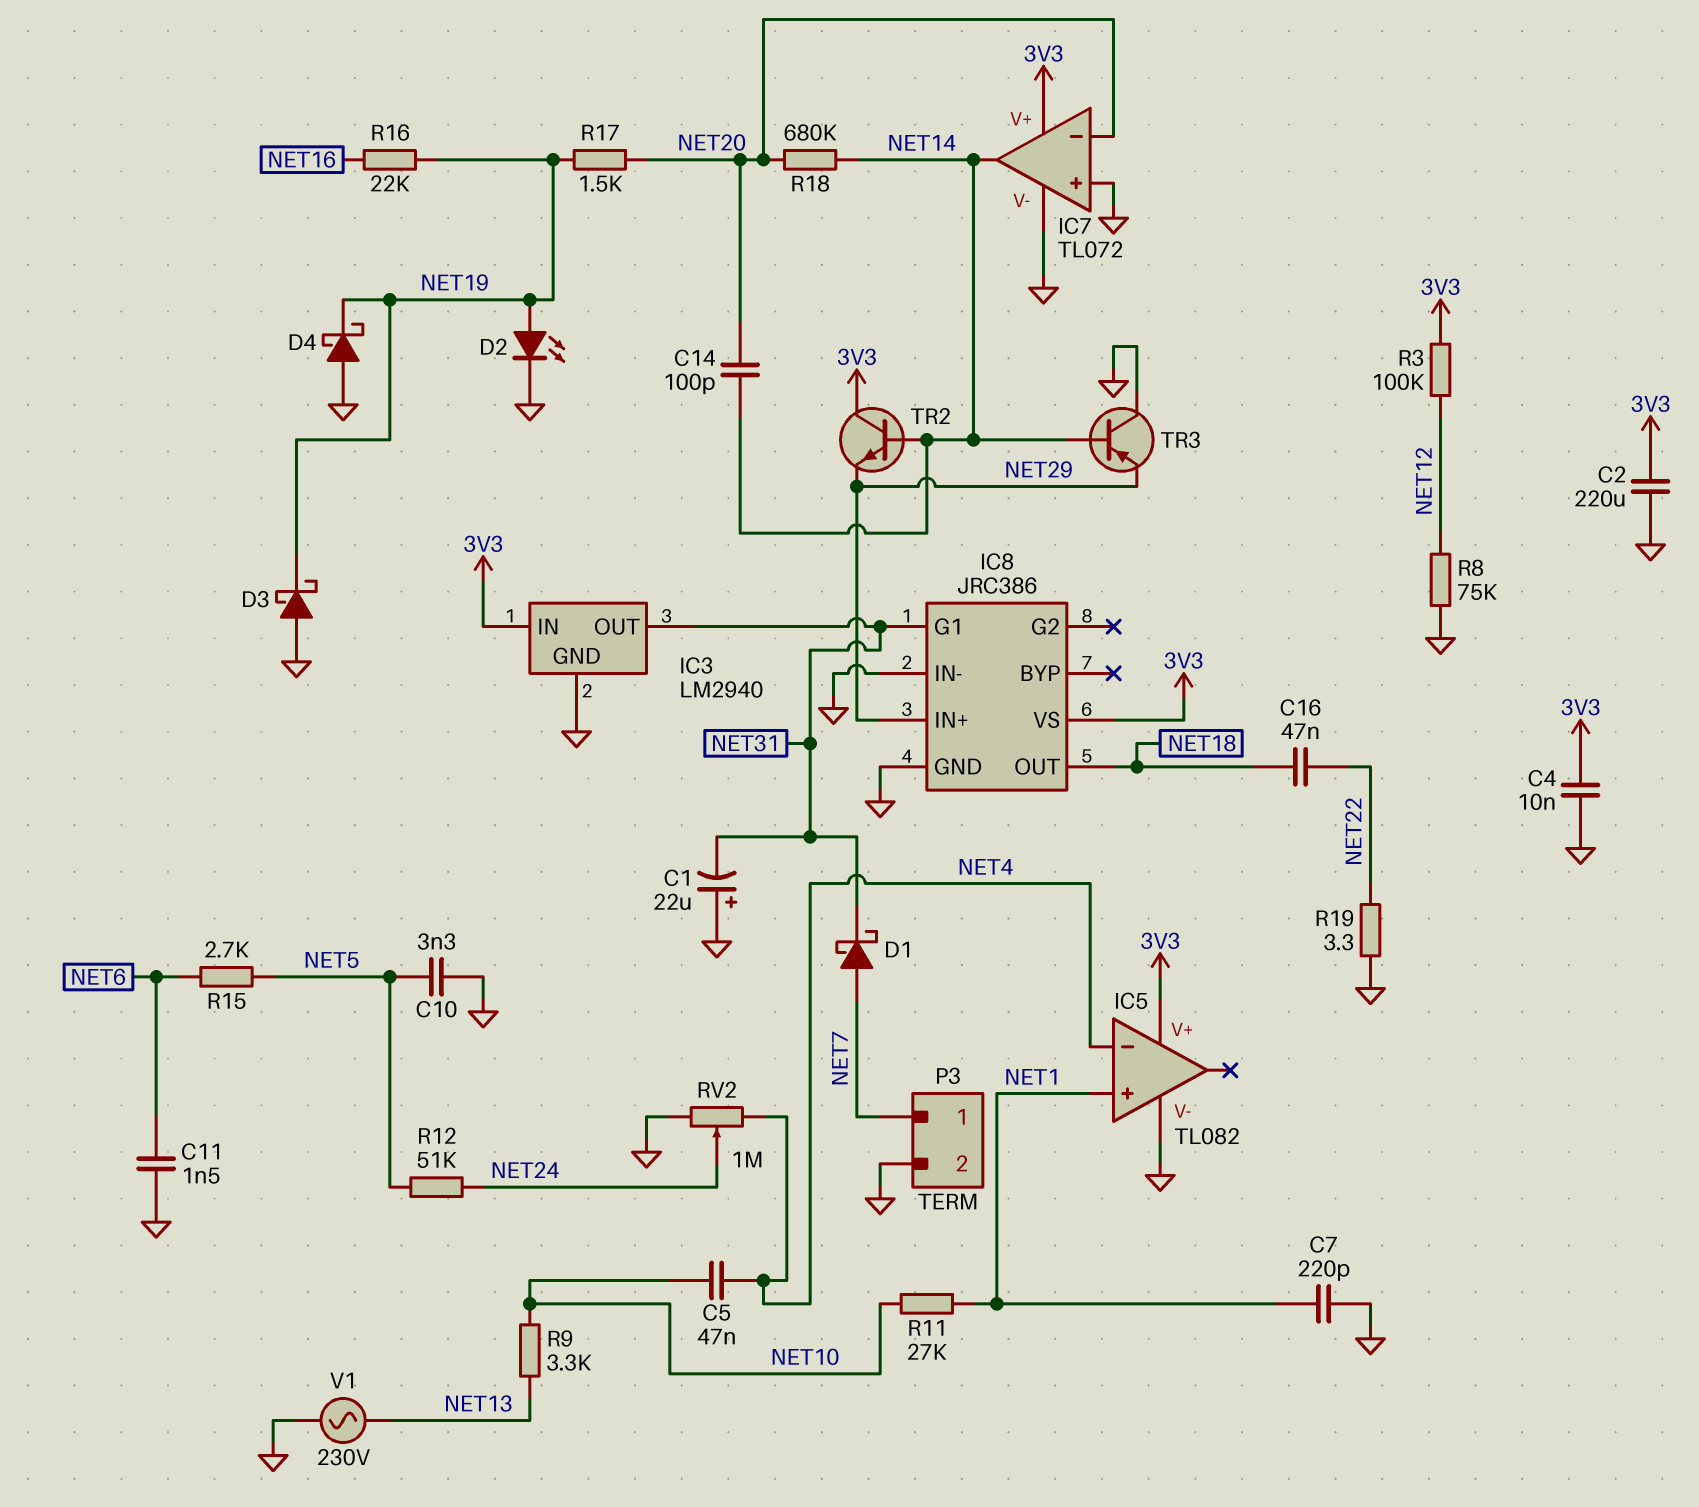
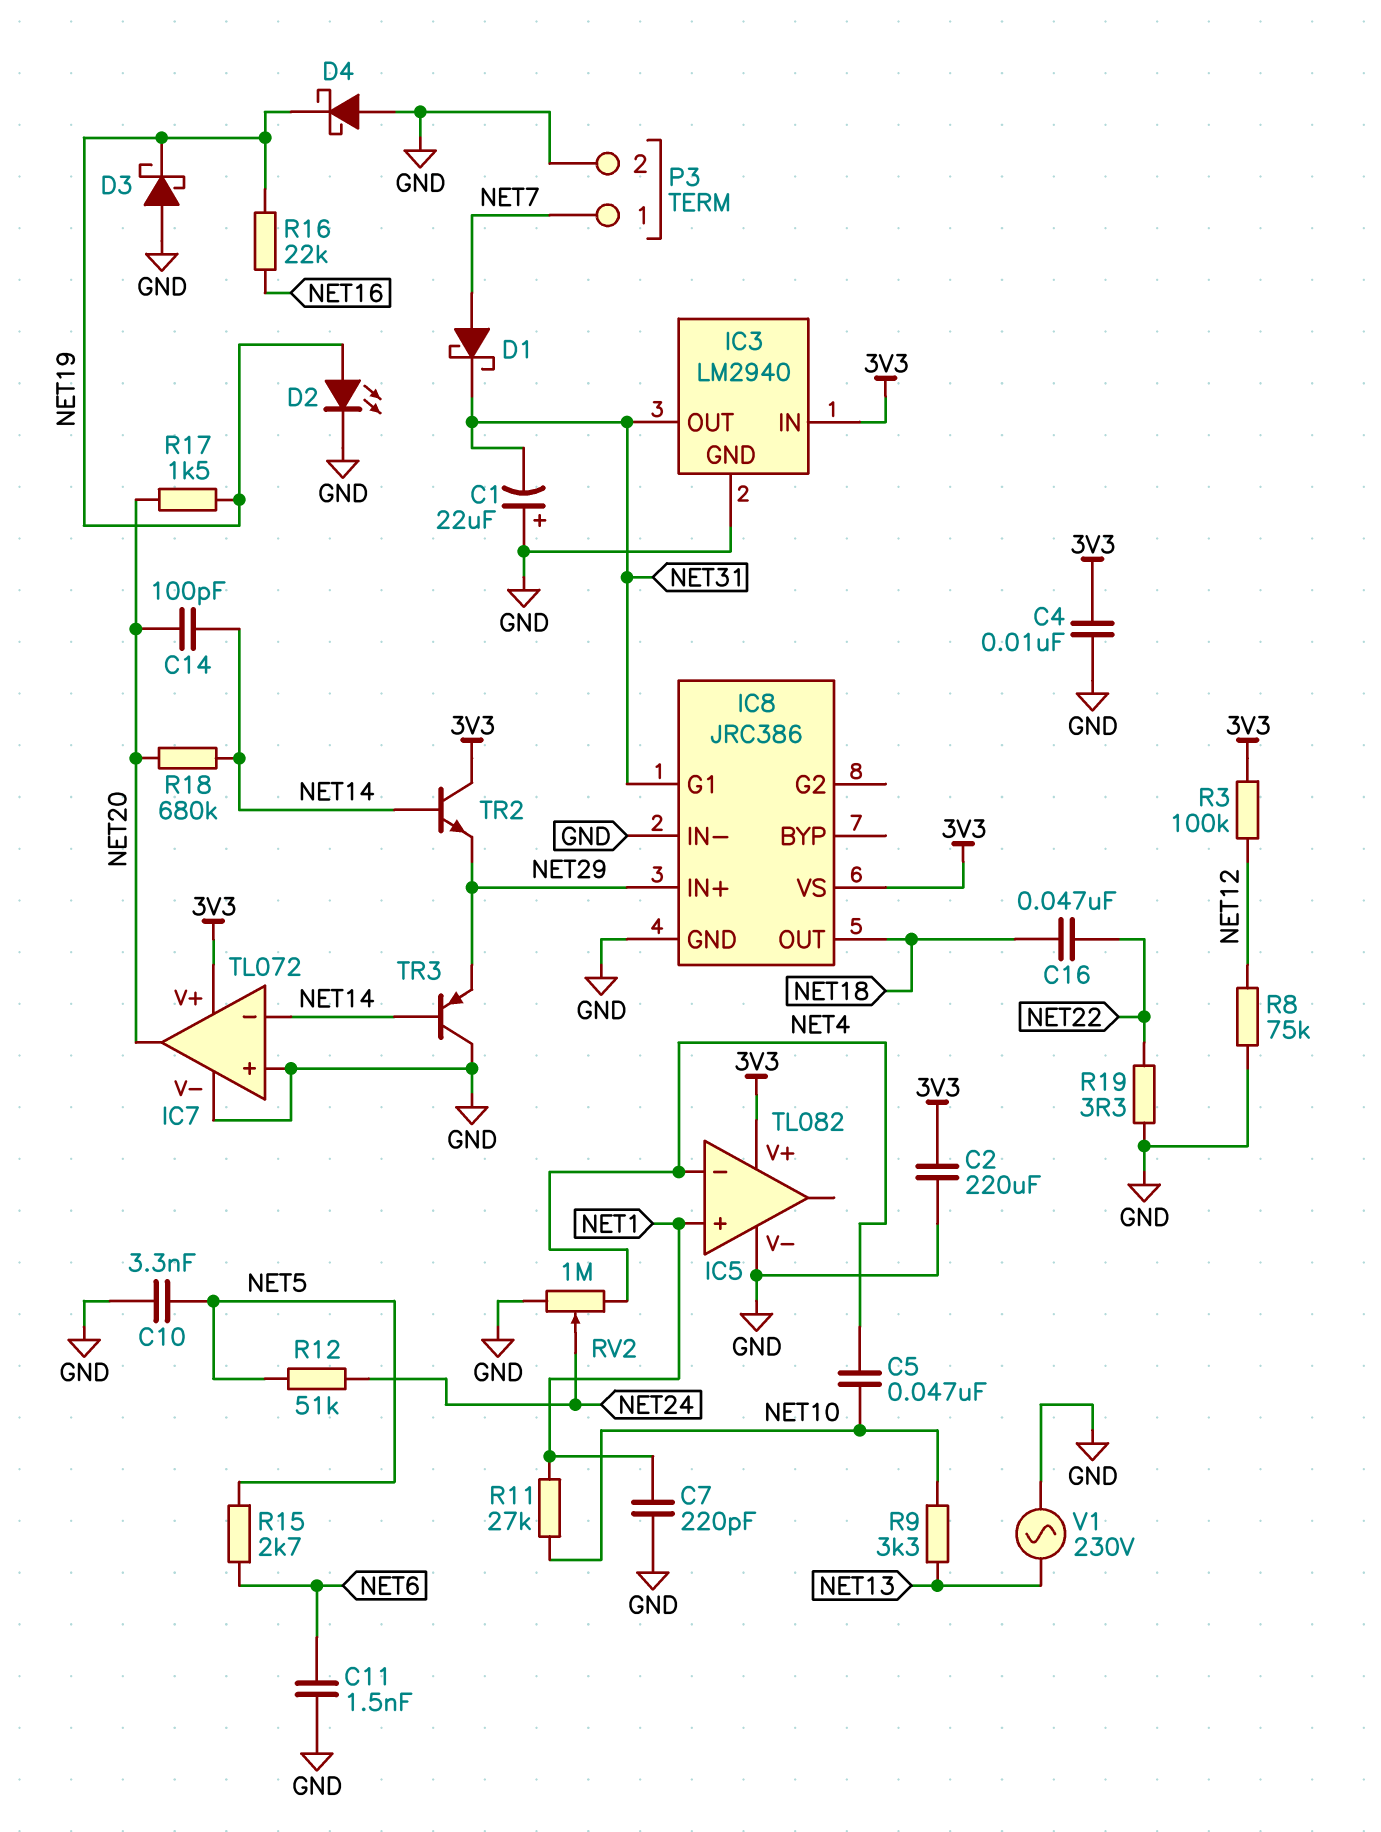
IC7 pin in-: NET20 -> NET14
IC7 pin out: NET14 -> NET20

